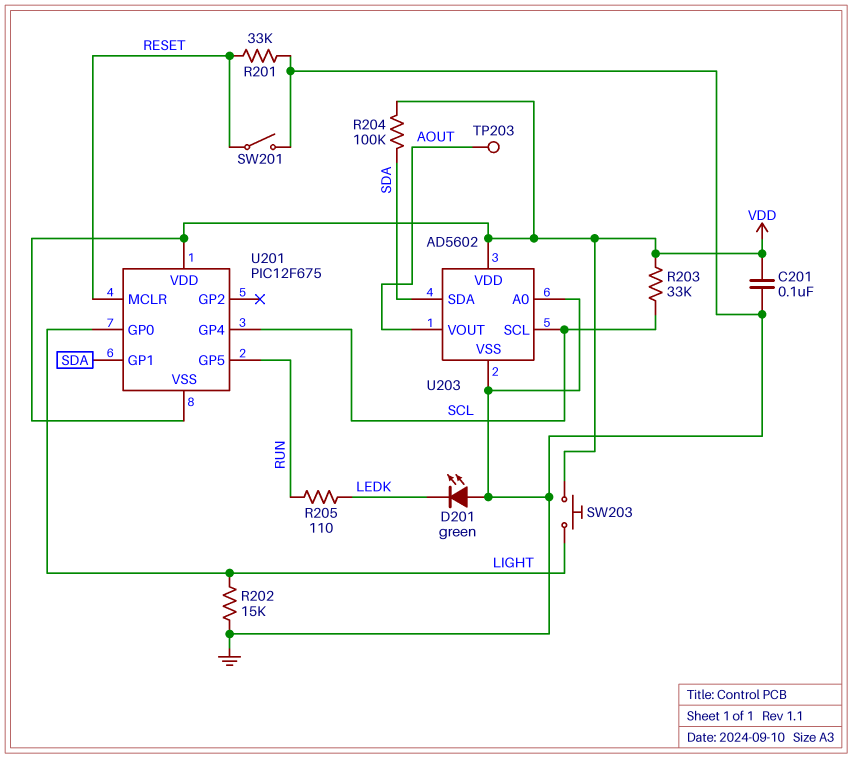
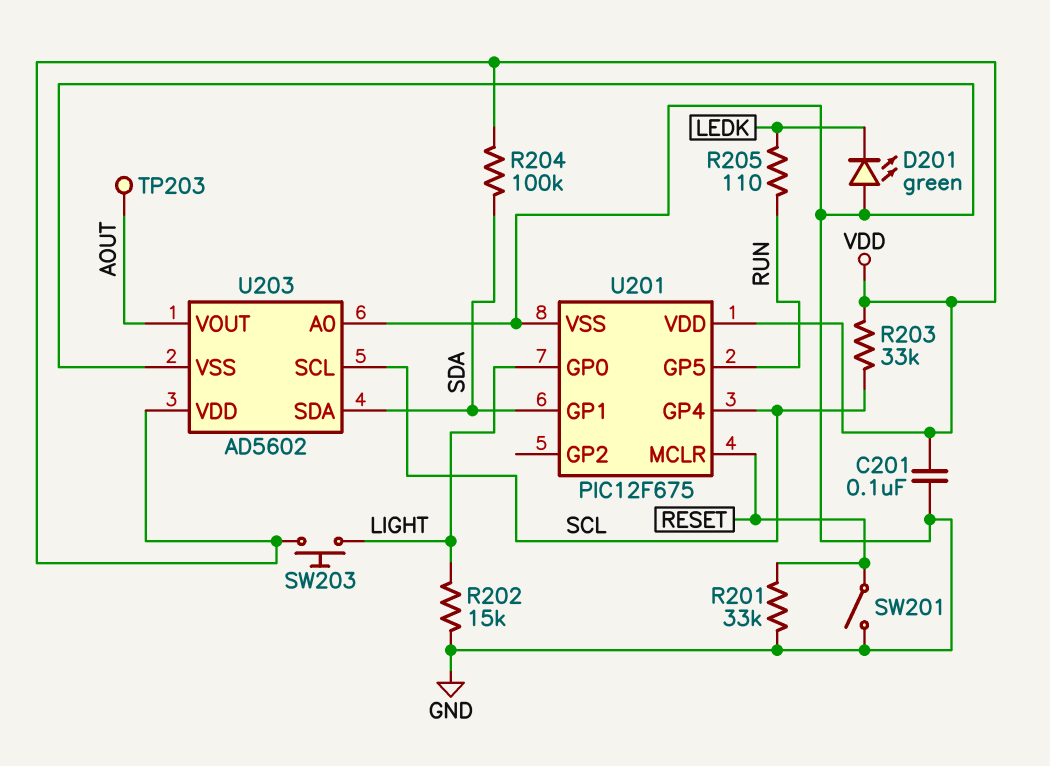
U201 pin VSS: VDD -> GND

